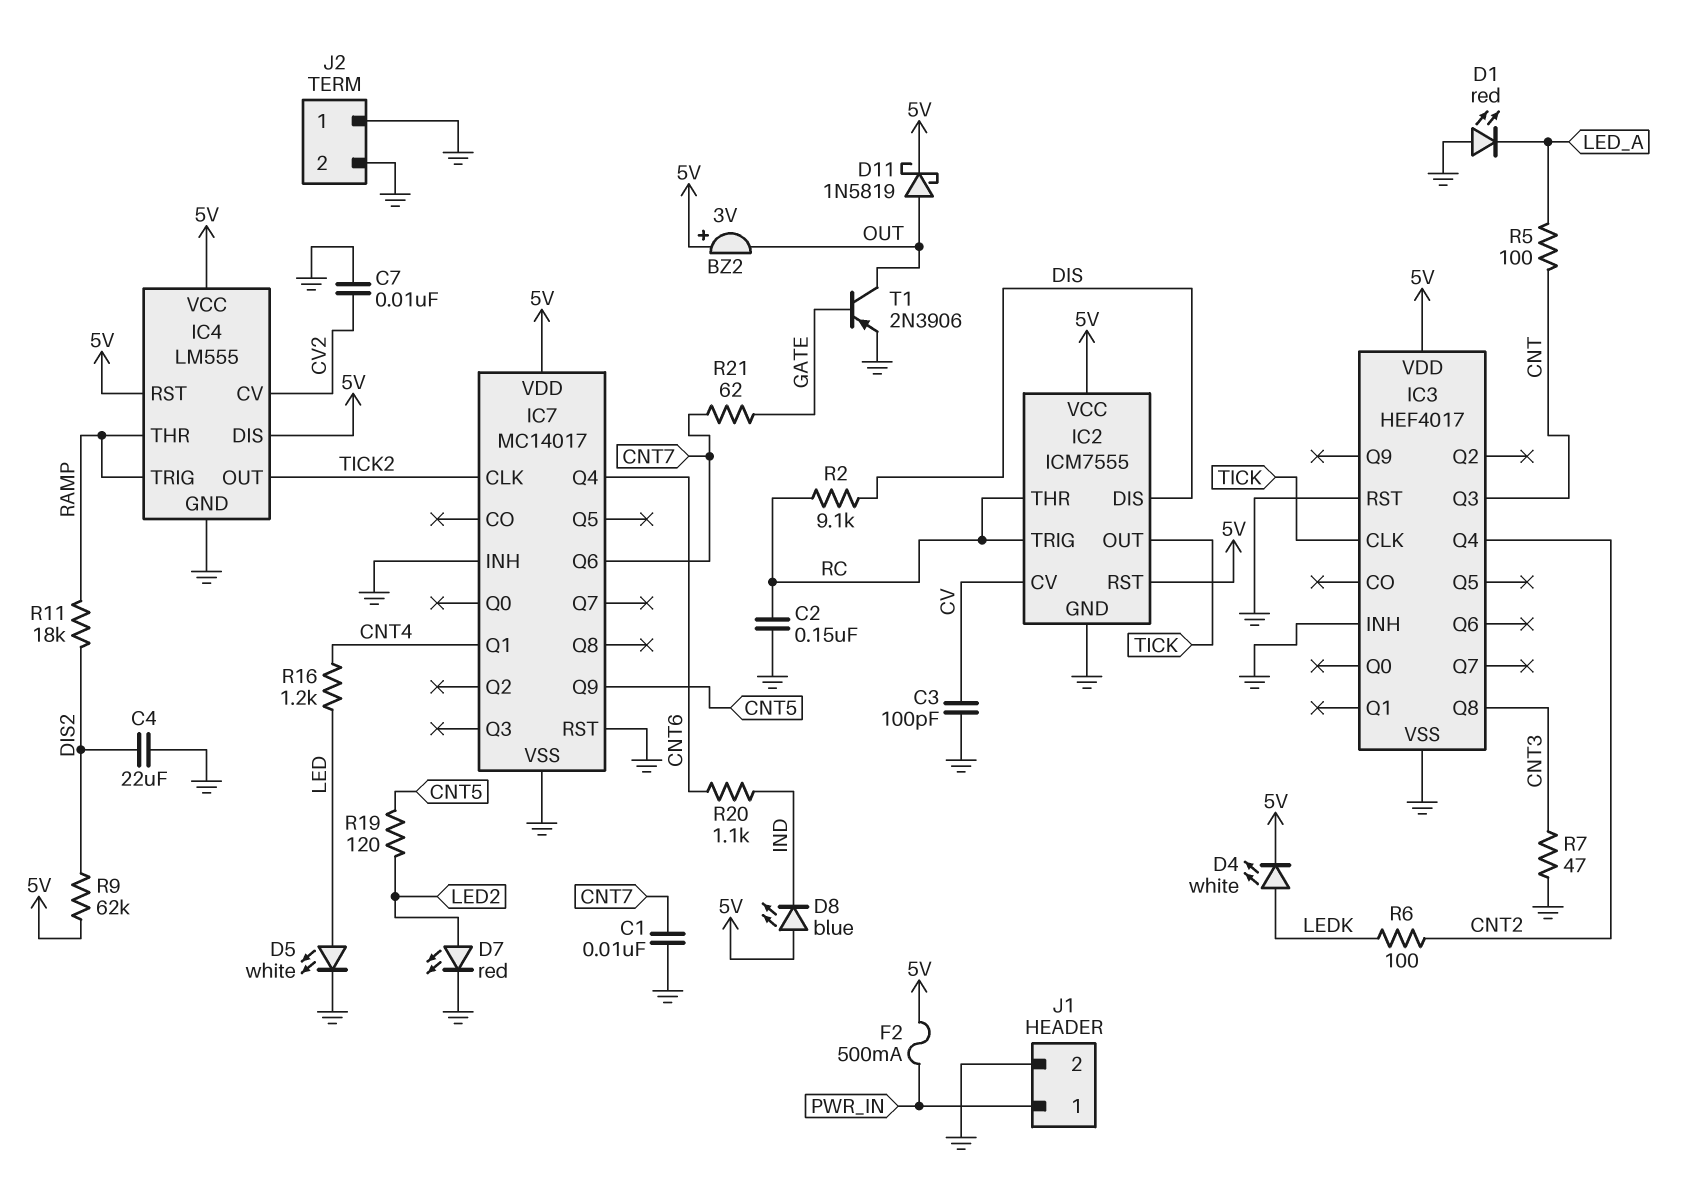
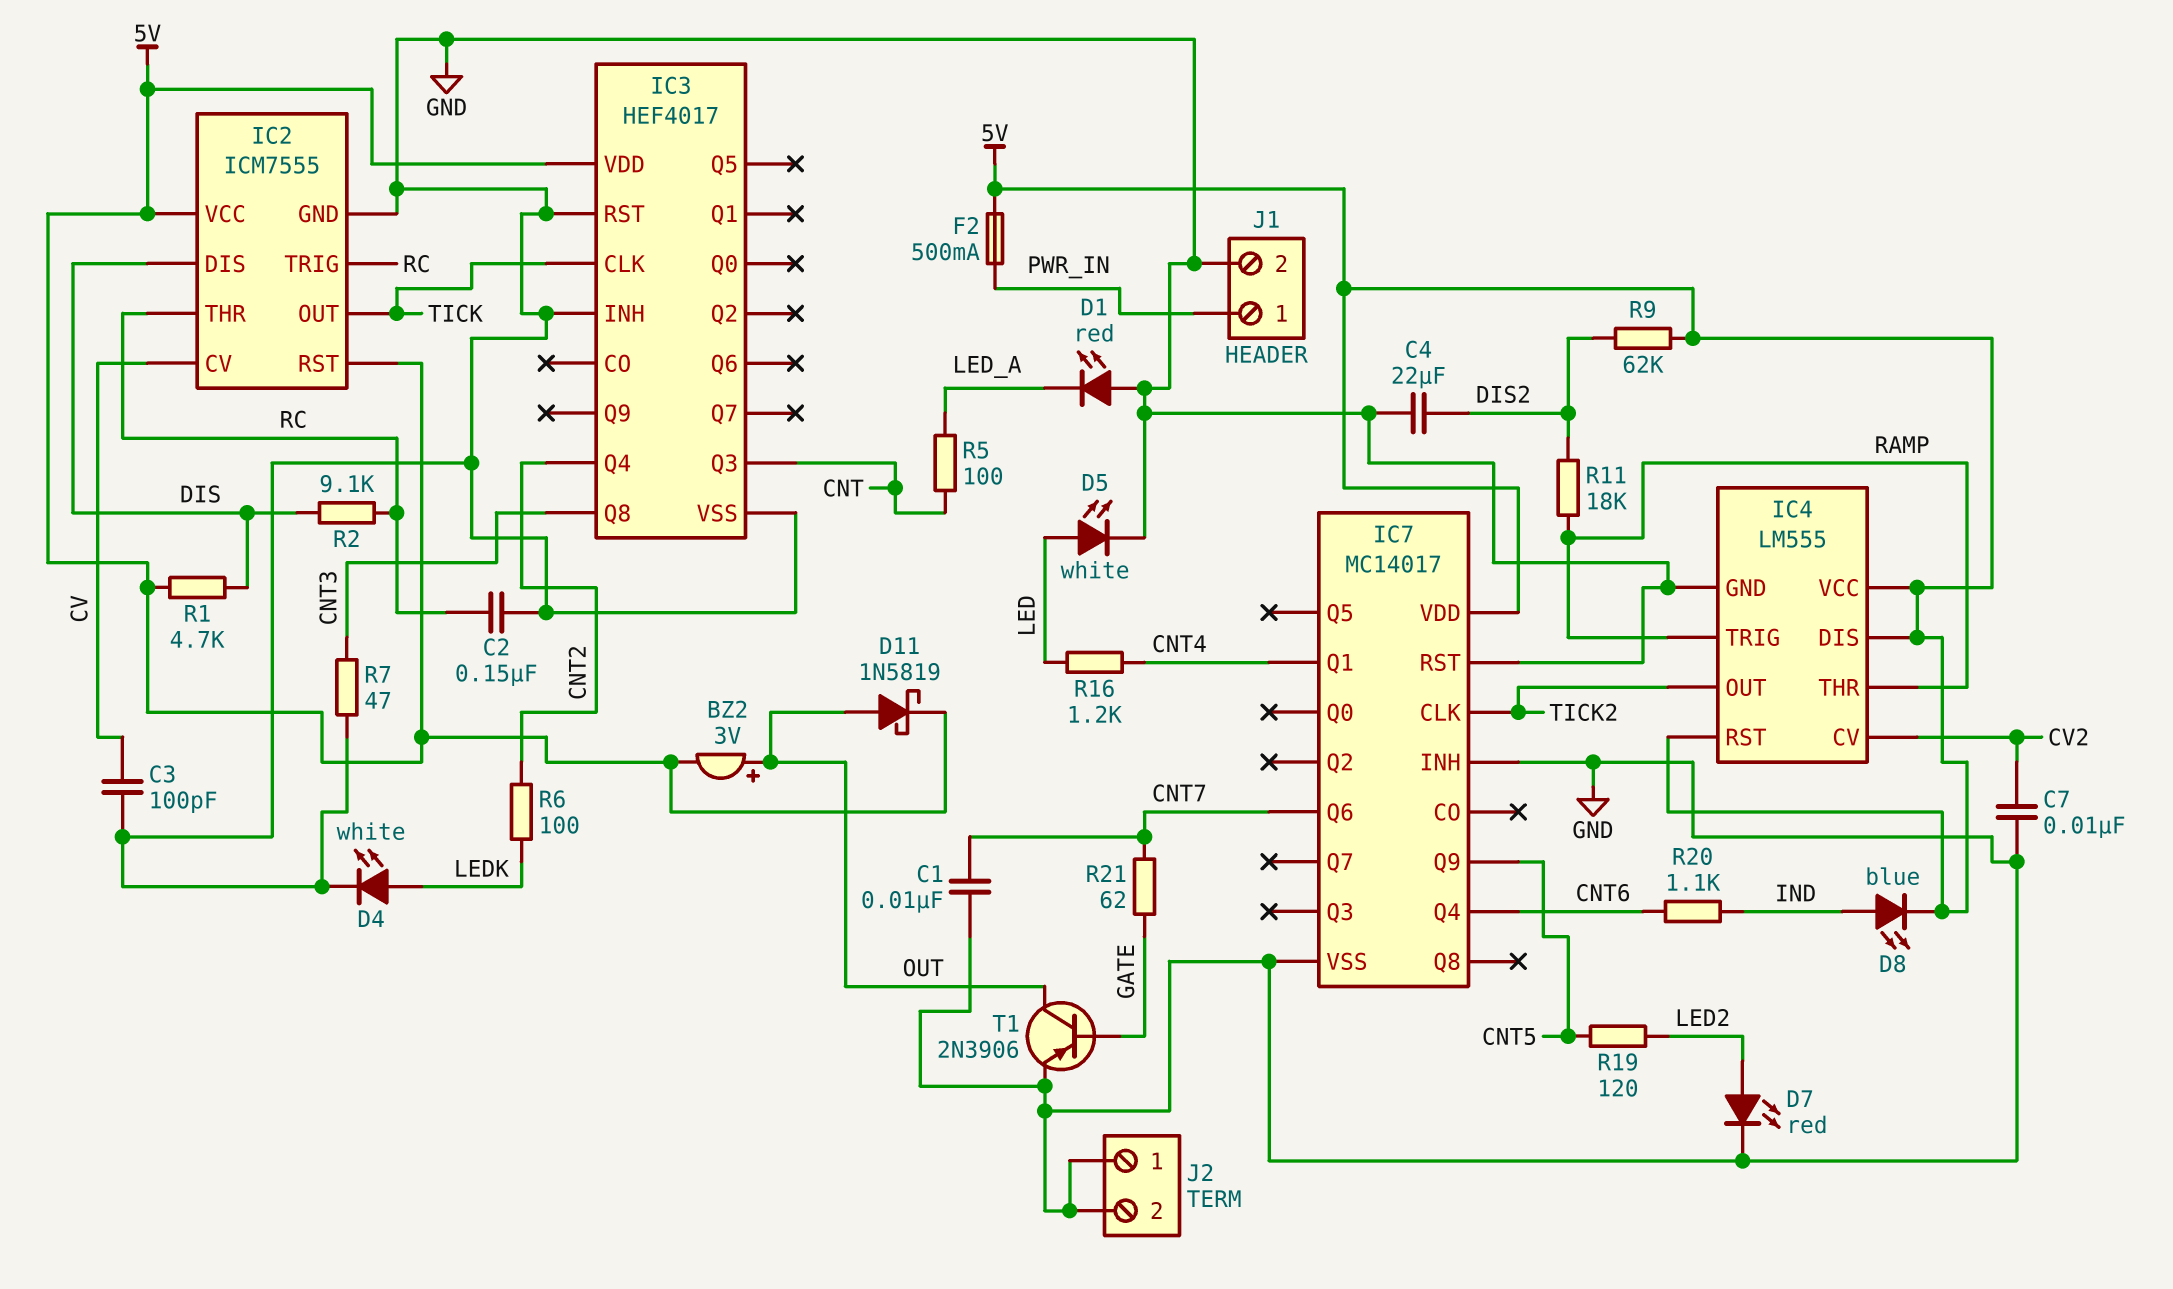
BZ2: buzzer 3V (plus 5V, minus OUT) -> buzzer 3V (plus OUT, minus 5V)
D4: LED white (A LEDK, K 5V) -> LED white (A LEDK, K GND)
D8: LED blue (A 5V, K IND) -> LED blue (A IND, K 5V)
R1: none -> 4.7k (5V, DIS)

